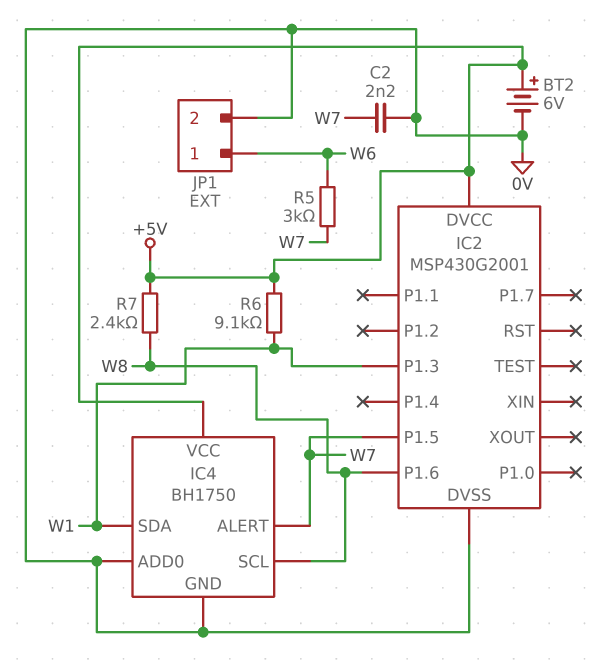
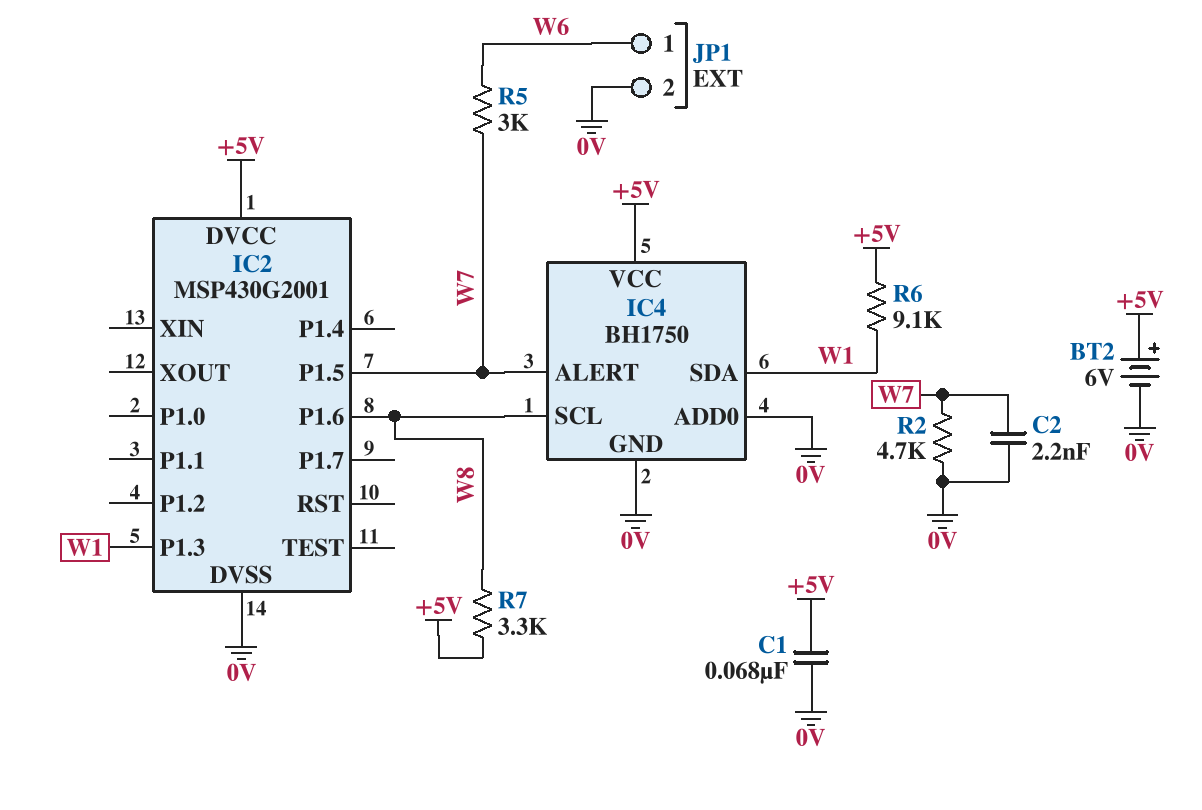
C1: none -> 68nF (+5V, 0V)
R2: none -> 4.7k (0V, W7)
R7: 2.4k (+5V, W8) -> 3.3k (+5V, W8)

